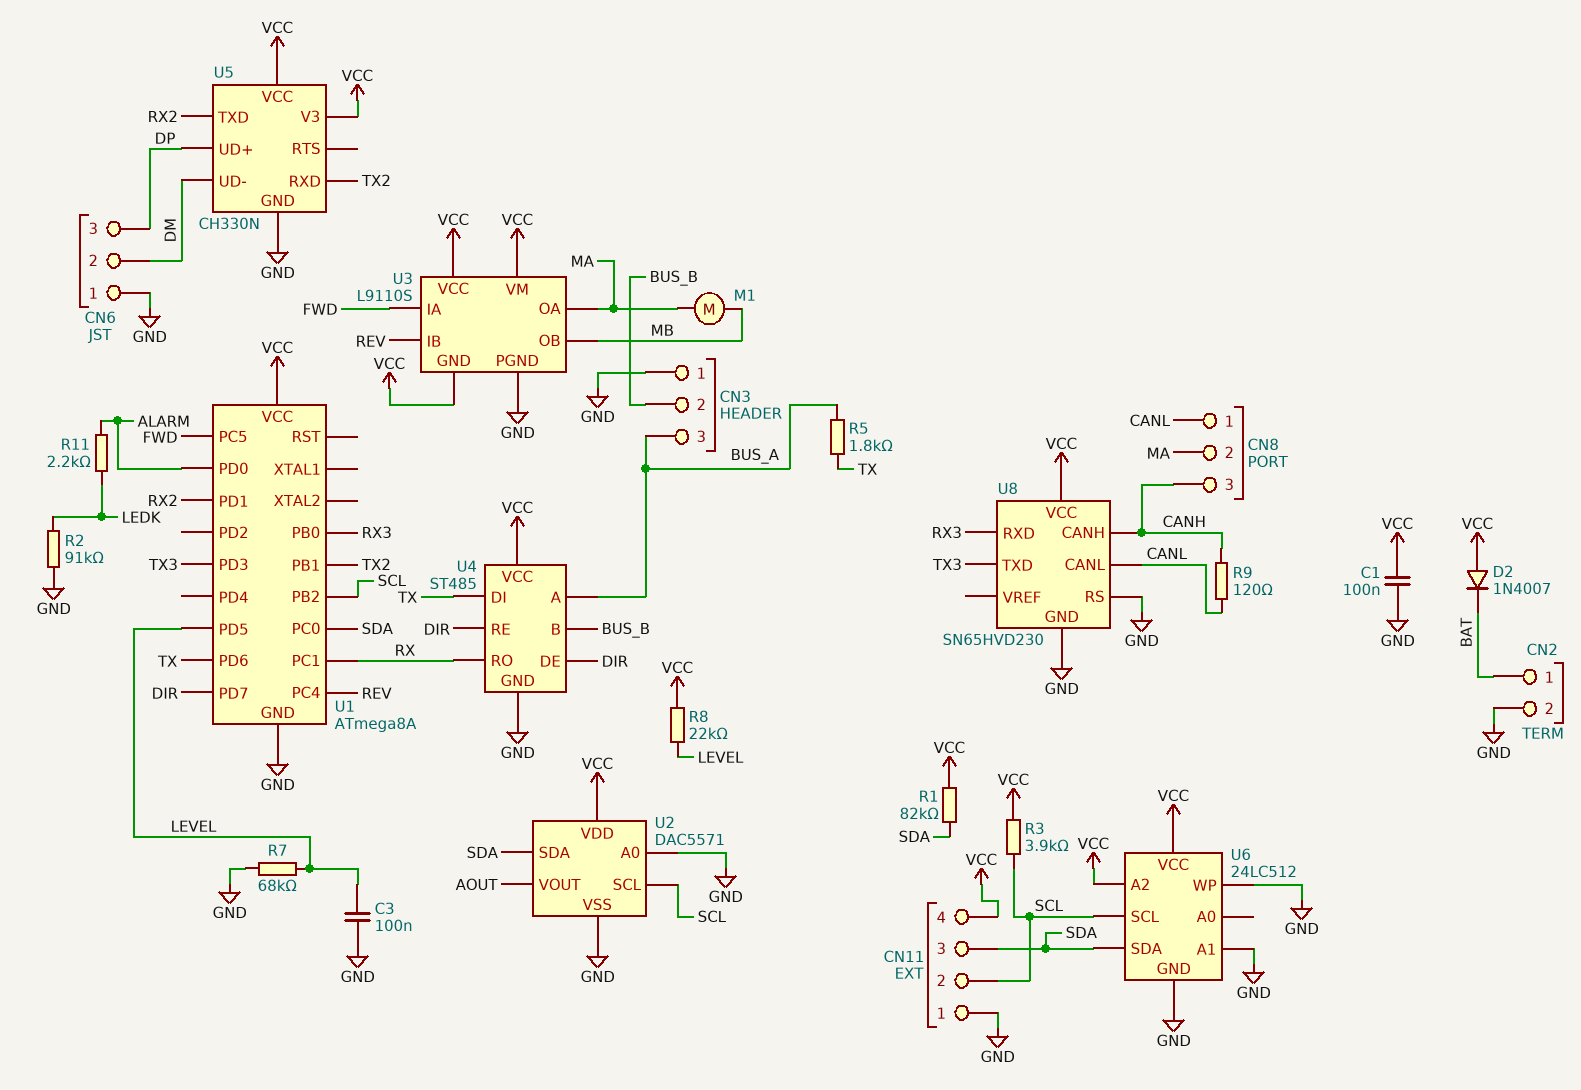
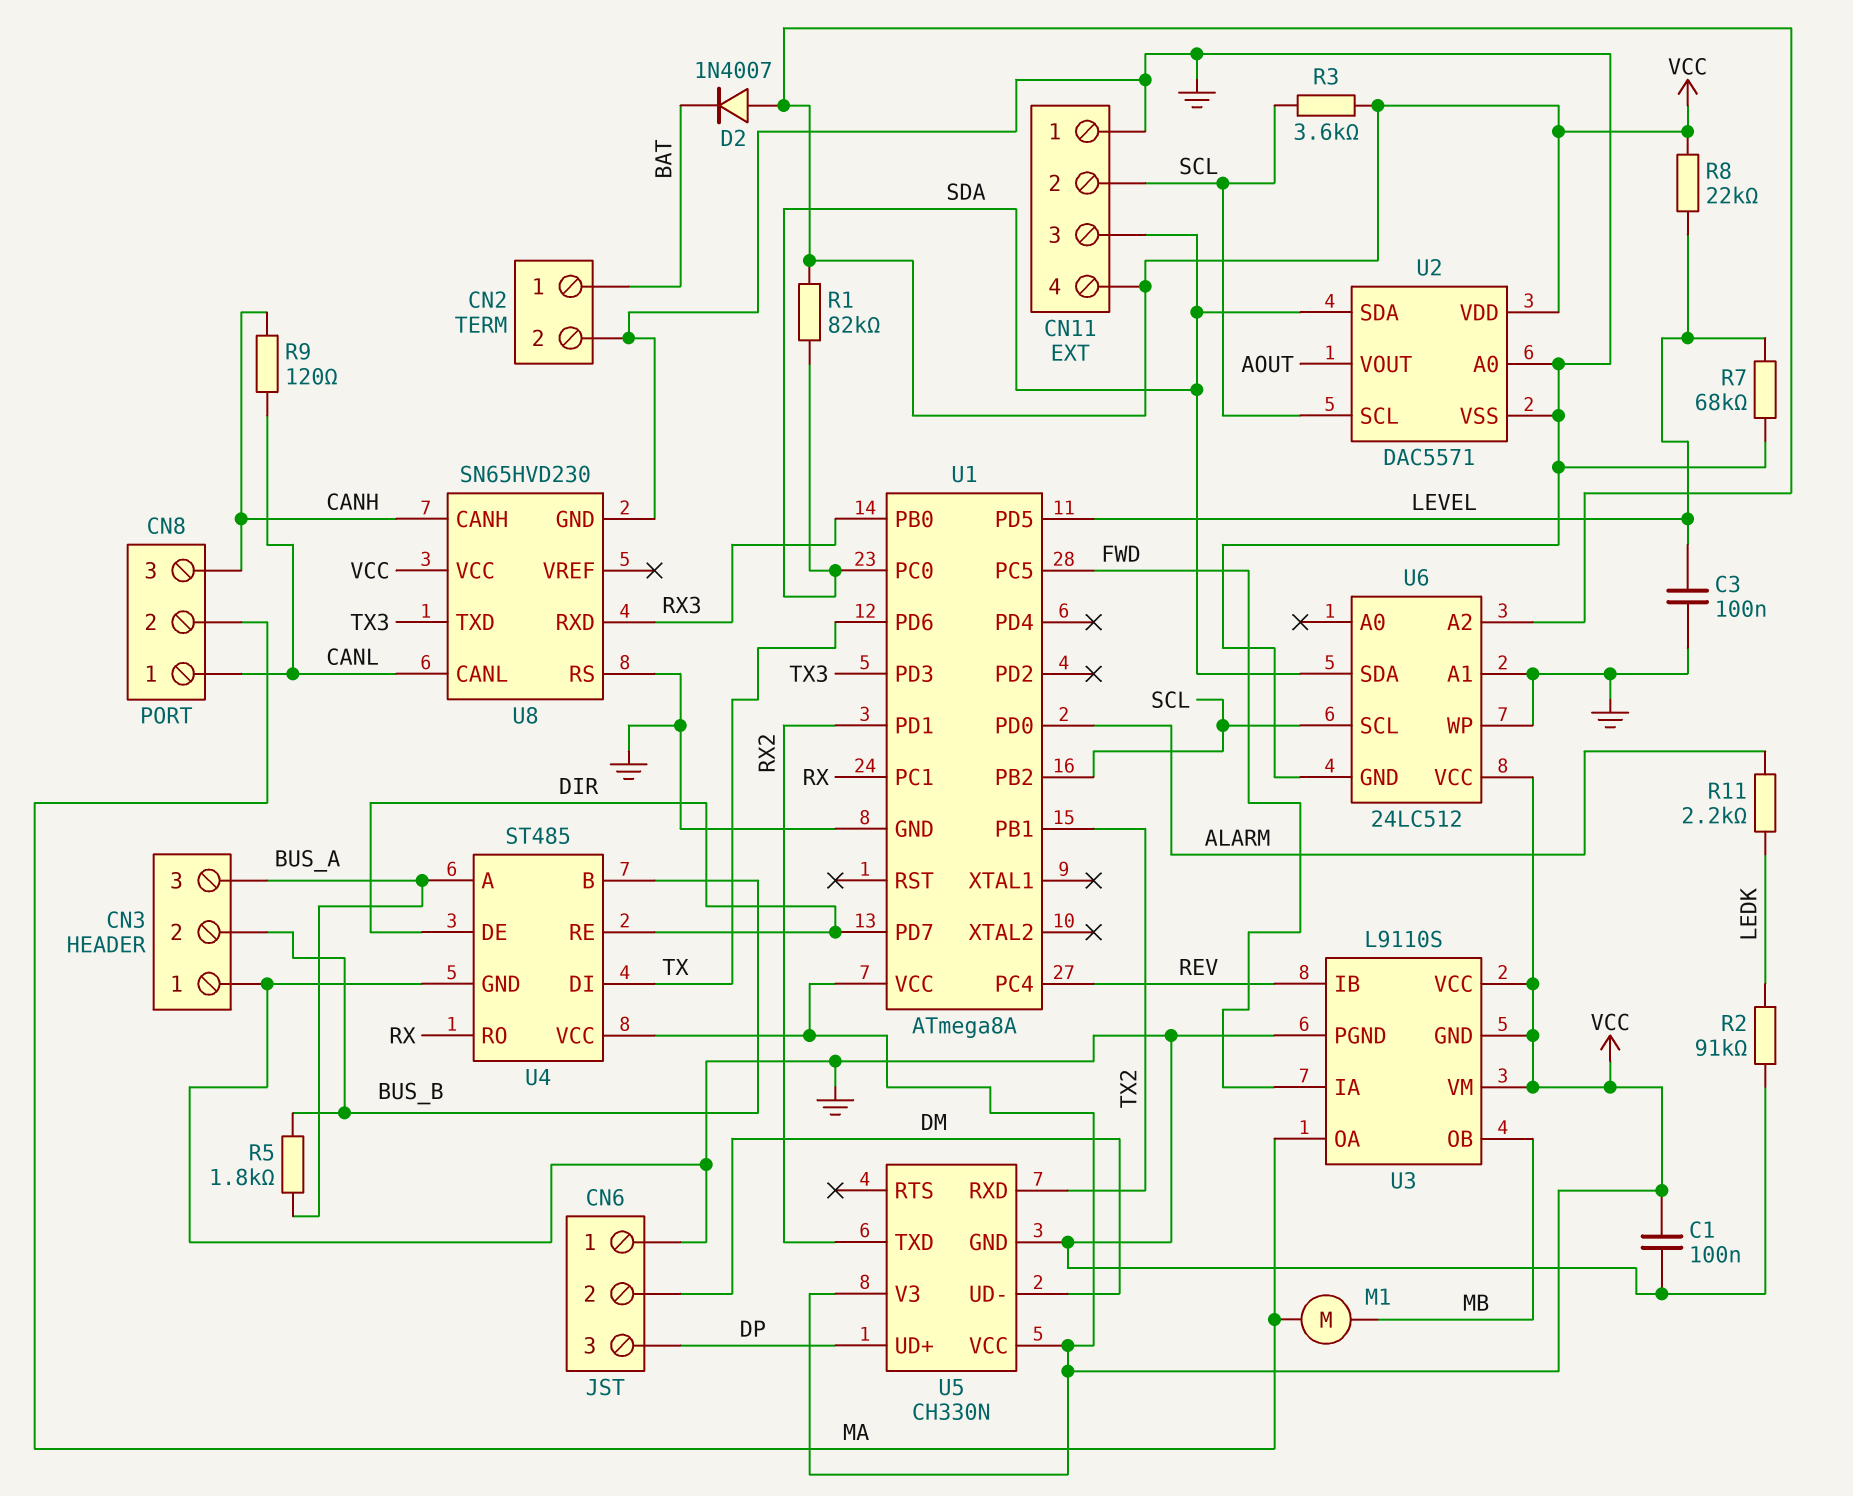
R3: 3.9k (SCL, VCC) -> 3.6k (SCL, VCC)
R5: 1.8k (BUS_A, TX) -> 1.8k (BUS_A, BUS_B)

